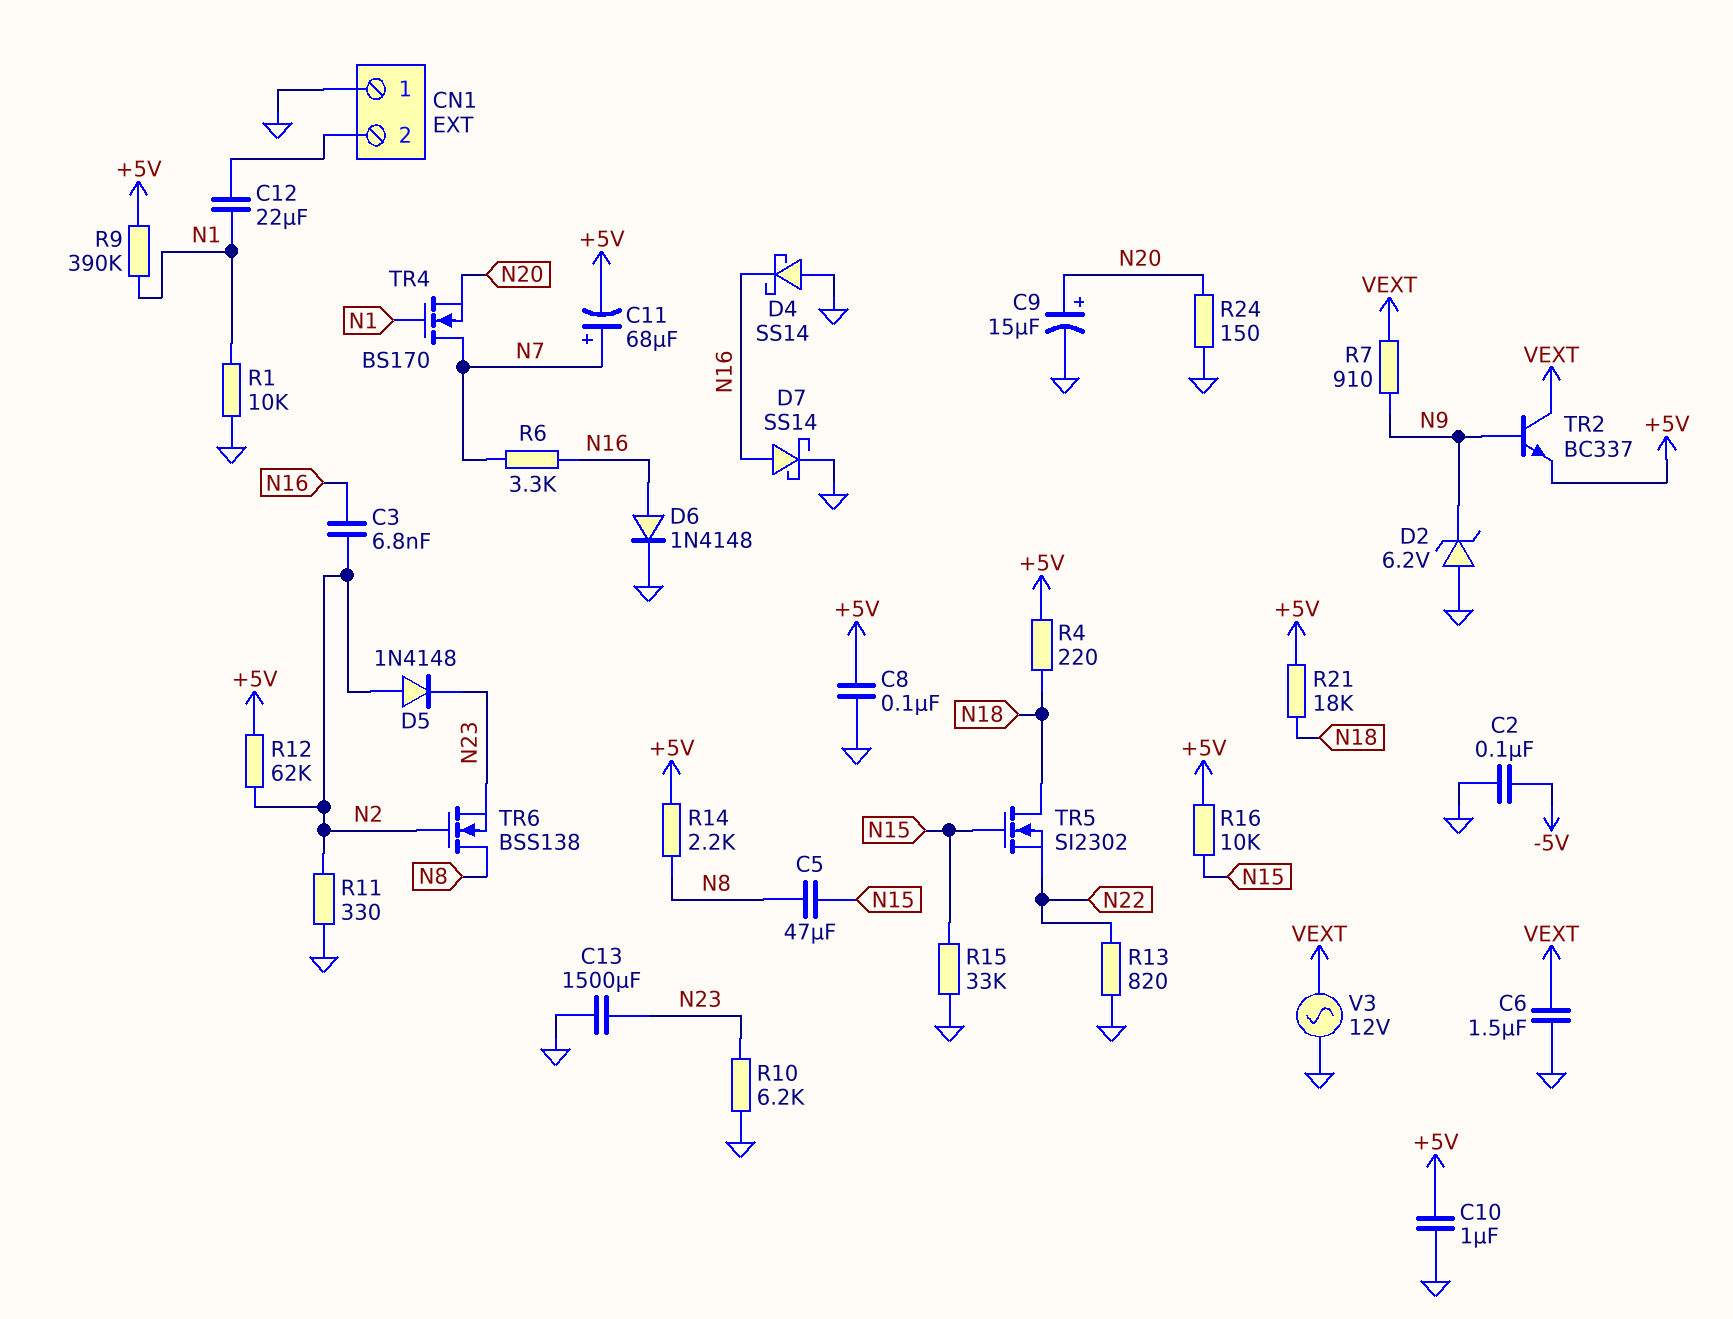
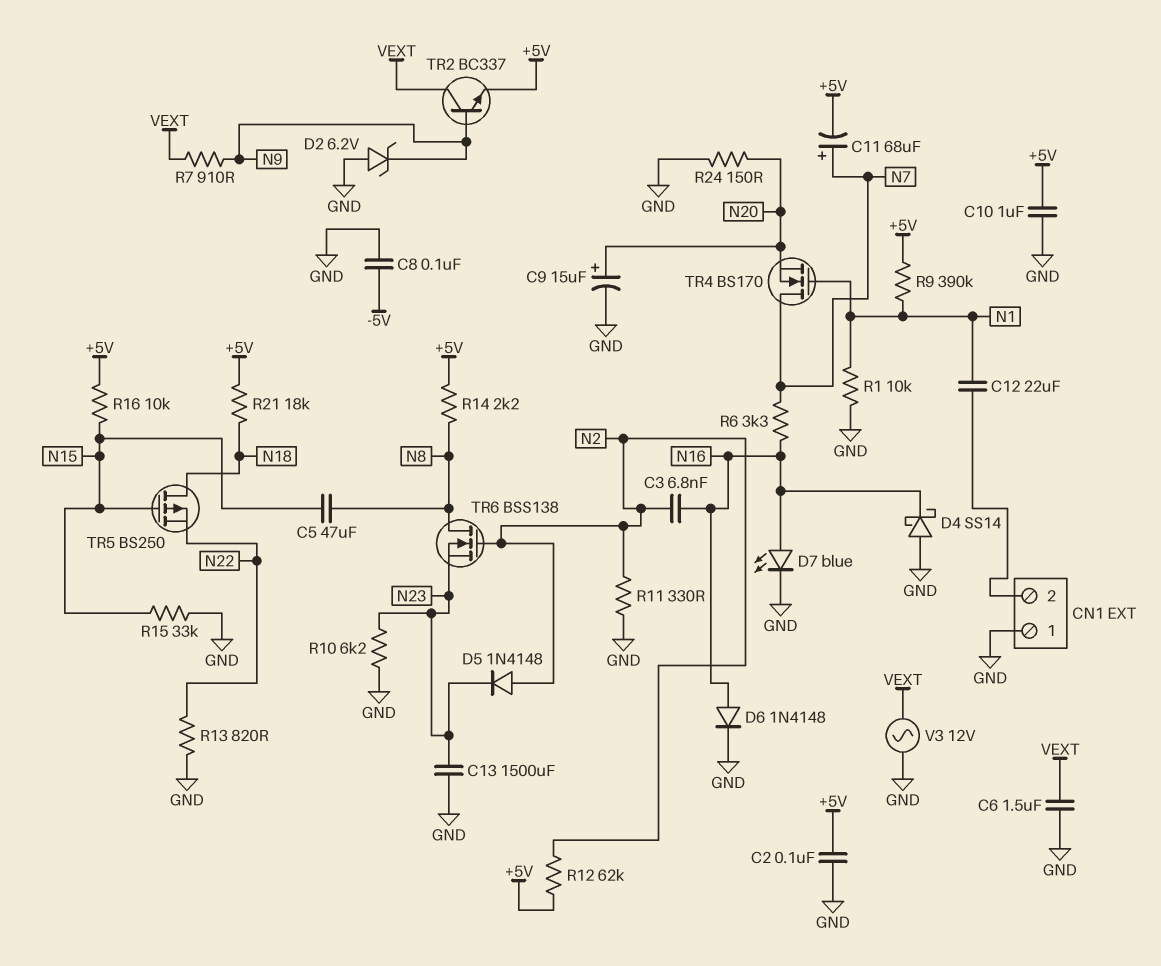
C2: 100nF (-5V, GND) -> 100nF (+5V, GND)
C8: 100nF (+5V, GND) -> 100nF (-5V, GND)
D7: schottky SS14 (A N16, K GND) -> LED blue (A N16, K GND)
R4: 220 (+5V, N18) -> none
TR5: NMOS SI2302 (G N15, D N18, S N22) -> PMOS BS250 (G N15, D N18, S N22)

